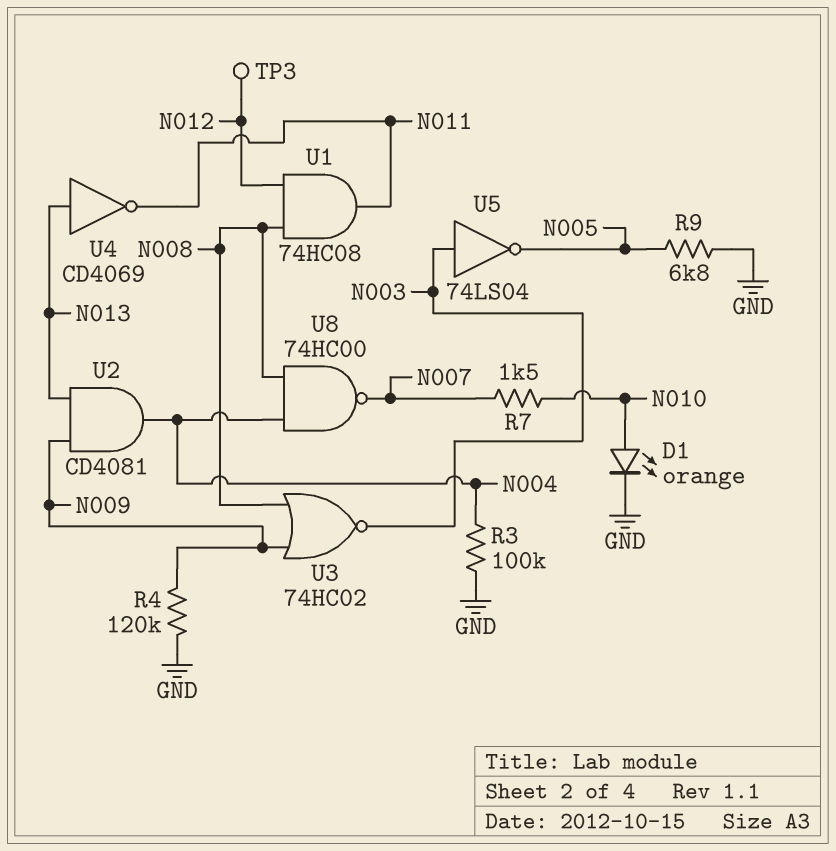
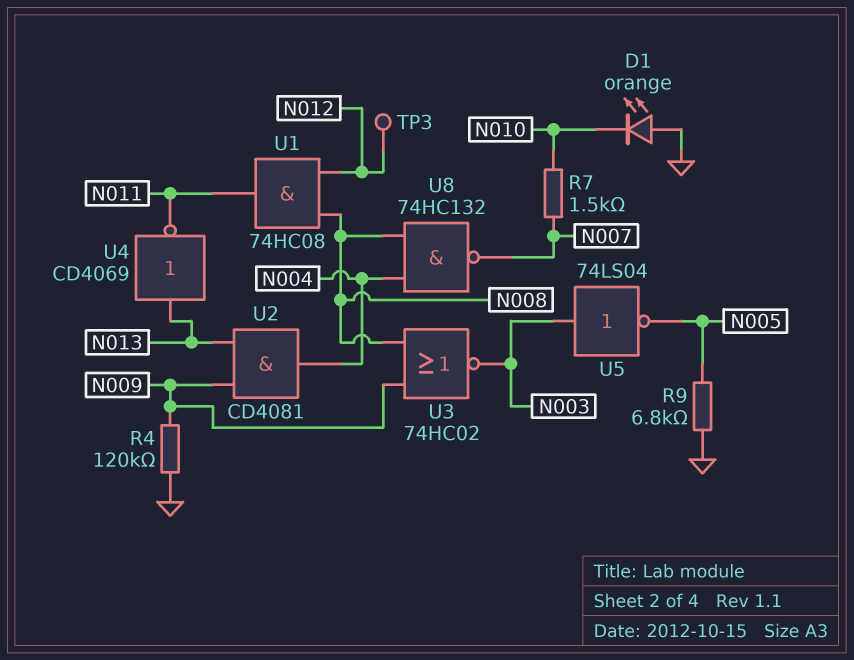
D1: LED orange (A N010, K GND) -> LED orange (A GND, K N010)
R3: 100k (GND, N004) -> none
U8: NAND 74HC00 (in N004, in N008, out N007) -> NAND 74HC132 (in N004, in N008, out N007)

